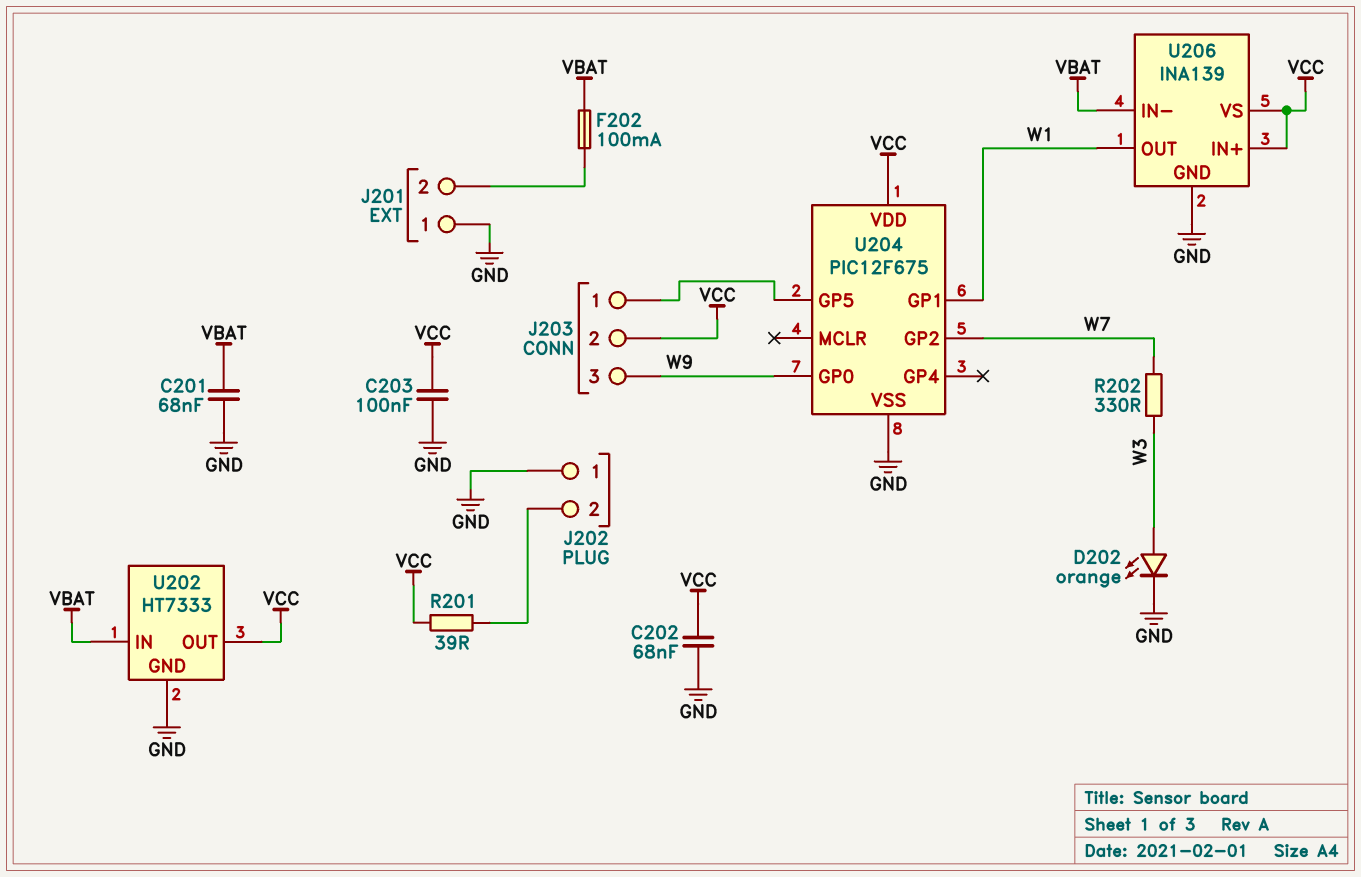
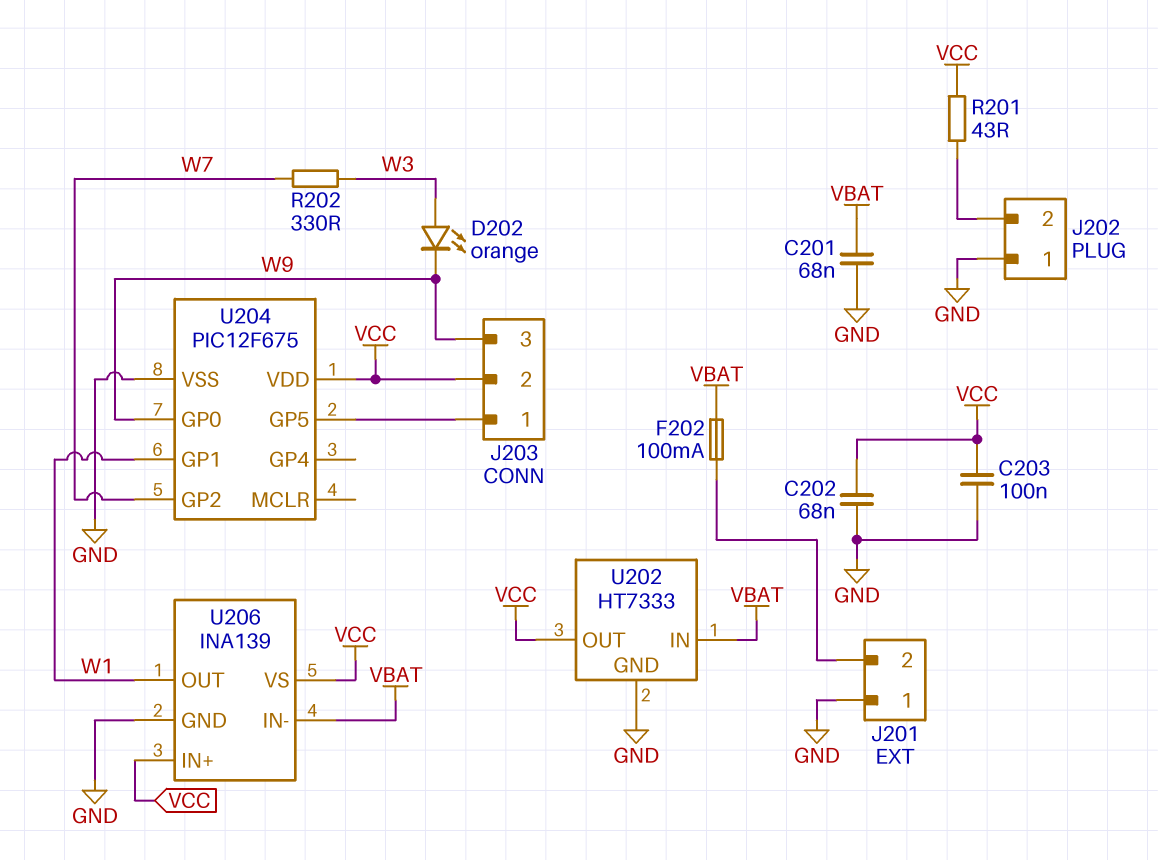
D202: LED orange (A W3, K GND) -> LED orange (A W3, K W9)
R201: 39 (J202/2, VCC) -> 43 (J202/2, VCC)

